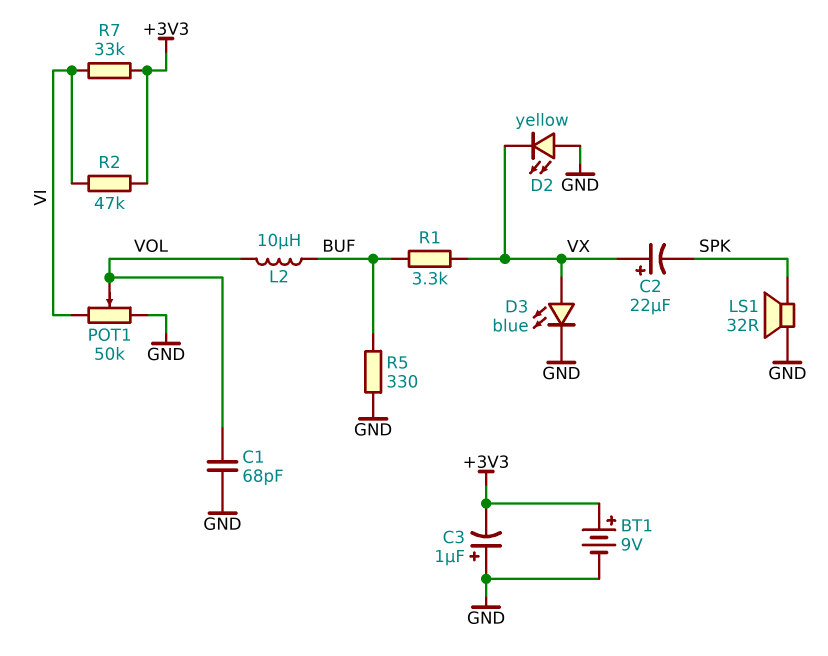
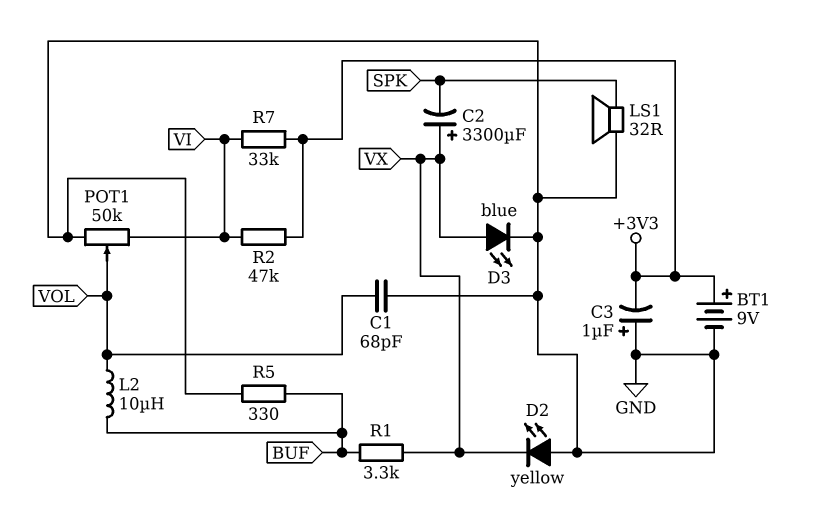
C2: 22uF (plus VX, minus SPK) -> 3300uF (plus VX, minus SPK)

